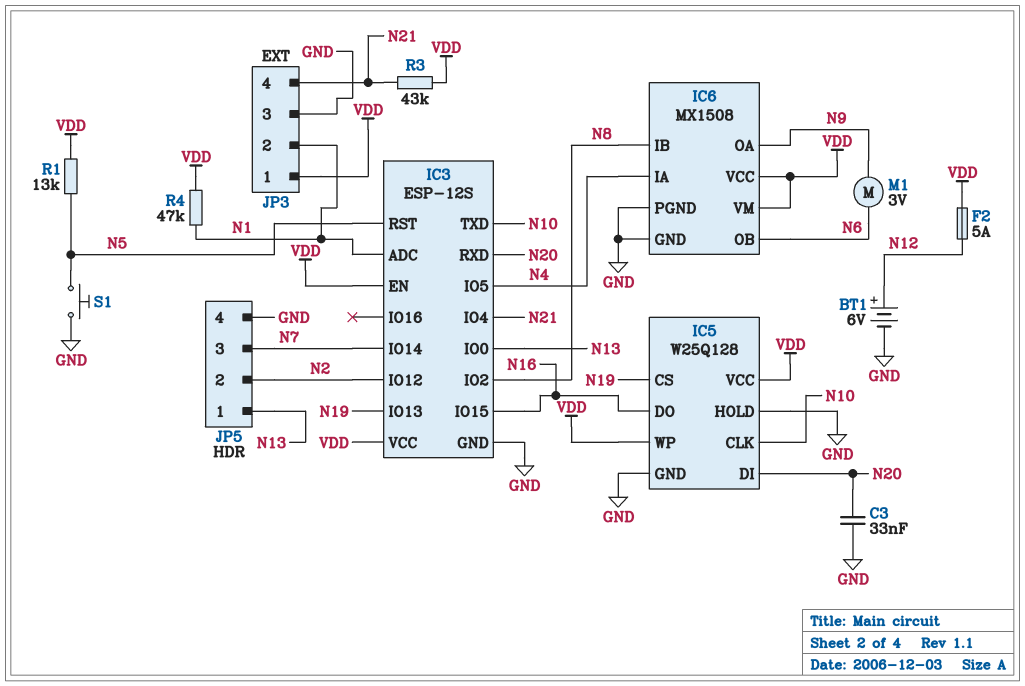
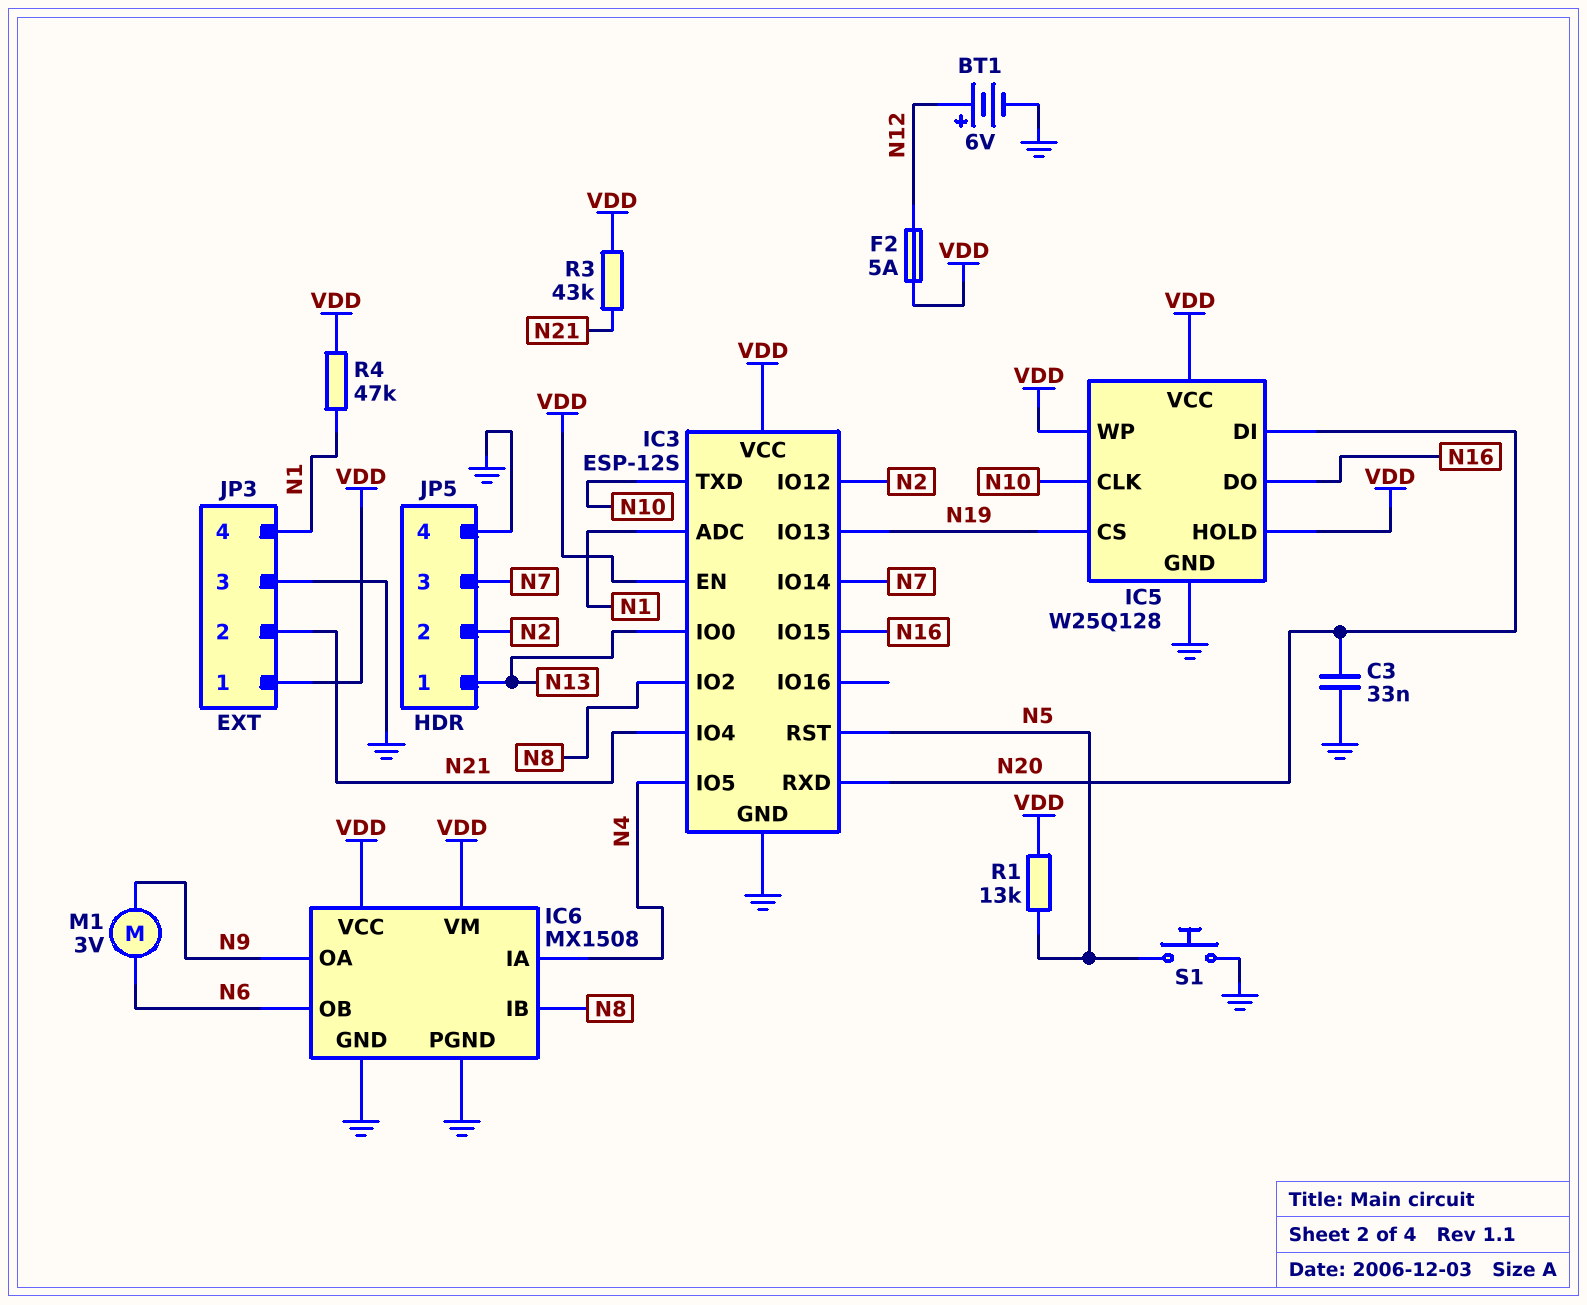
IC5 pin HOLD: GND -> VDD
JP3 pin 2: N1 -> N21
JP3 pin 4: N21 -> N1

